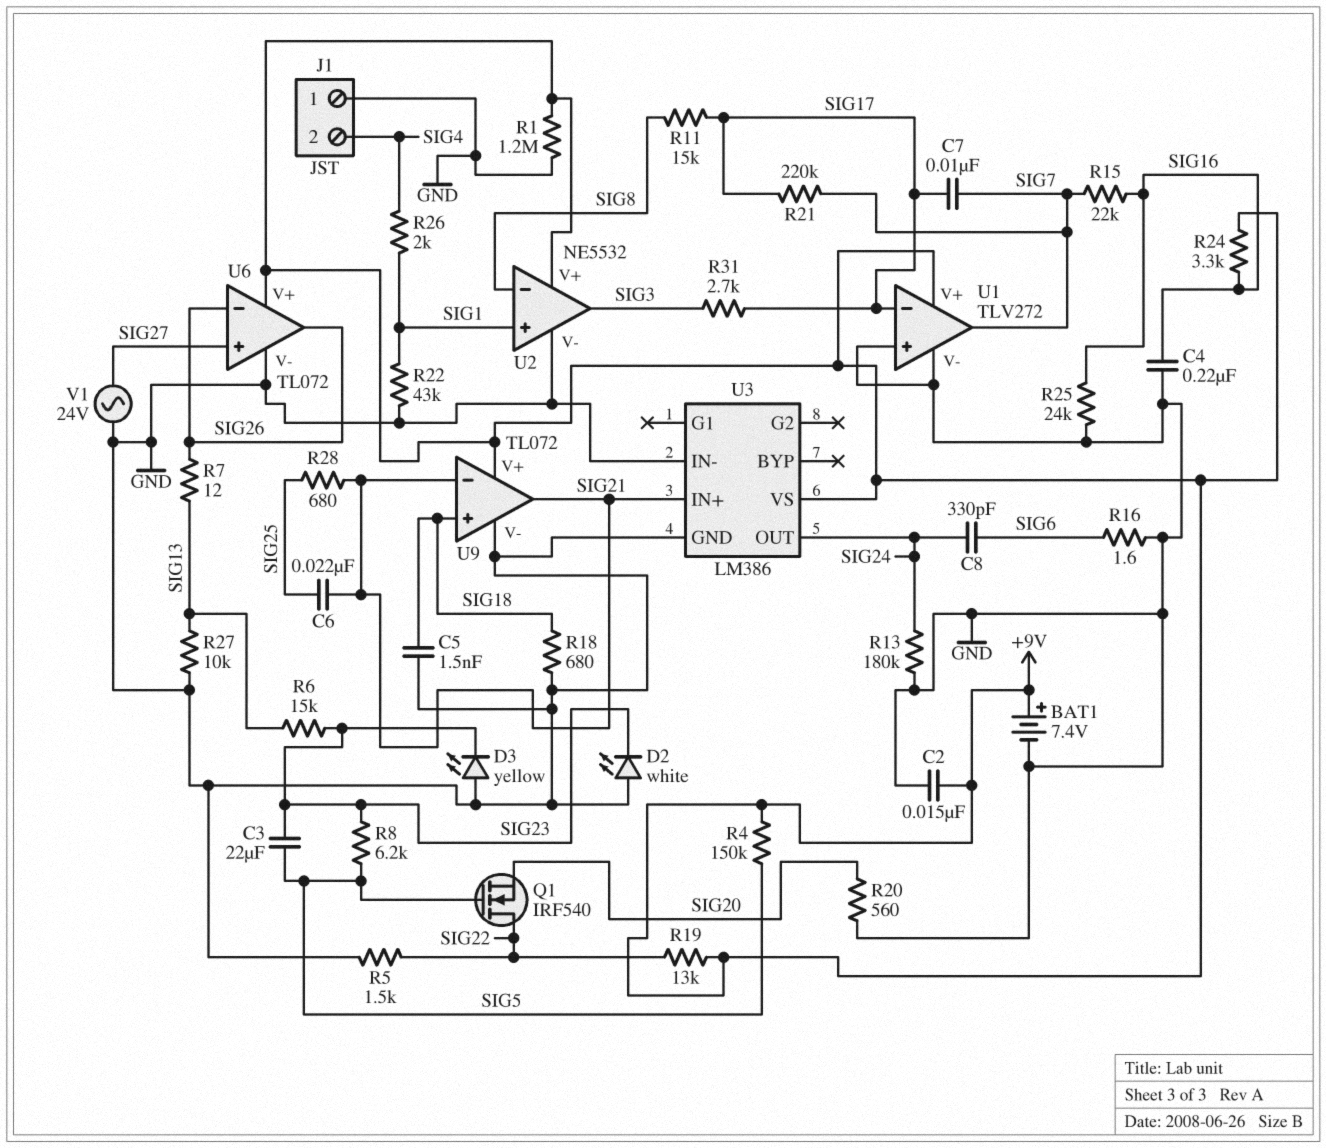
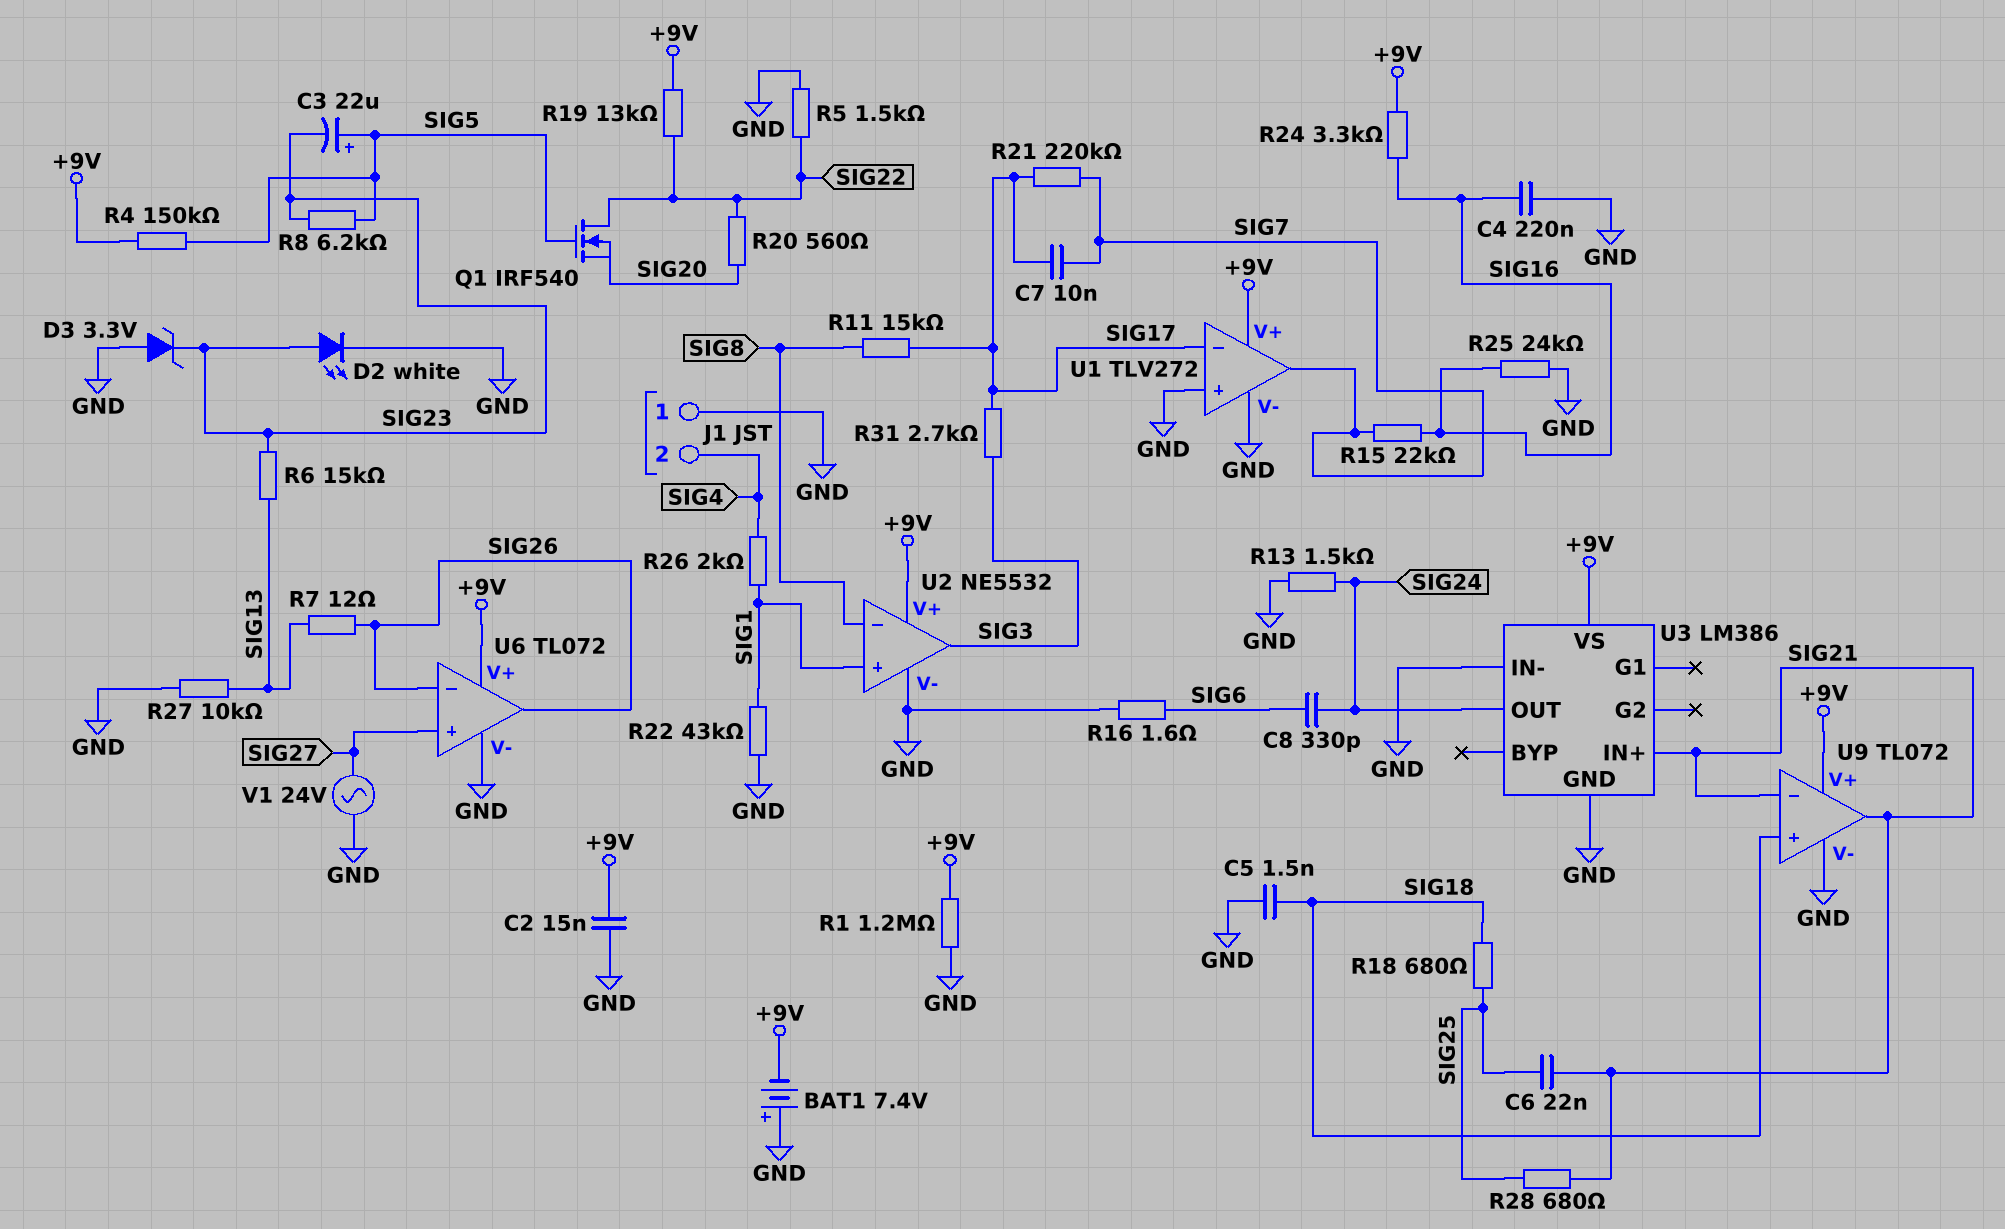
BAT1: 7.4V (plus +9V, minus GND) -> 7.4V (plus GND, minus +9V)
C3: 22uF (SIG5, SIG23) -> 22uF (plus SIG5, minus SIG23)
D2: LED white (A GND, K SIG23) -> LED white (A SIG23, K GND)
D3: LED yellow (A GND, K SIG23) -> zener 3.3V (A GND, K SIG23)
R13: 180k (GND, SIG24) -> 1.5k (GND, SIG24)
R18: 680 (GND, SIG18) -> 680 (SIG18, SIG25)
R20: 560 (GND, SIG20) -> 560 (SIG20, SIG22)

